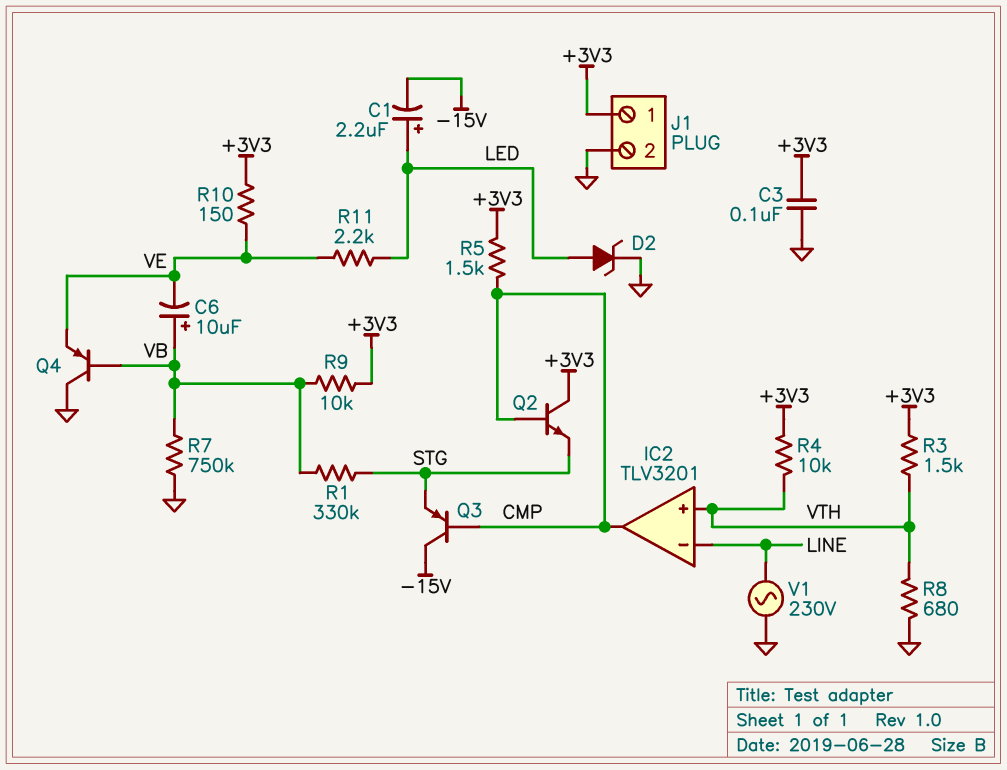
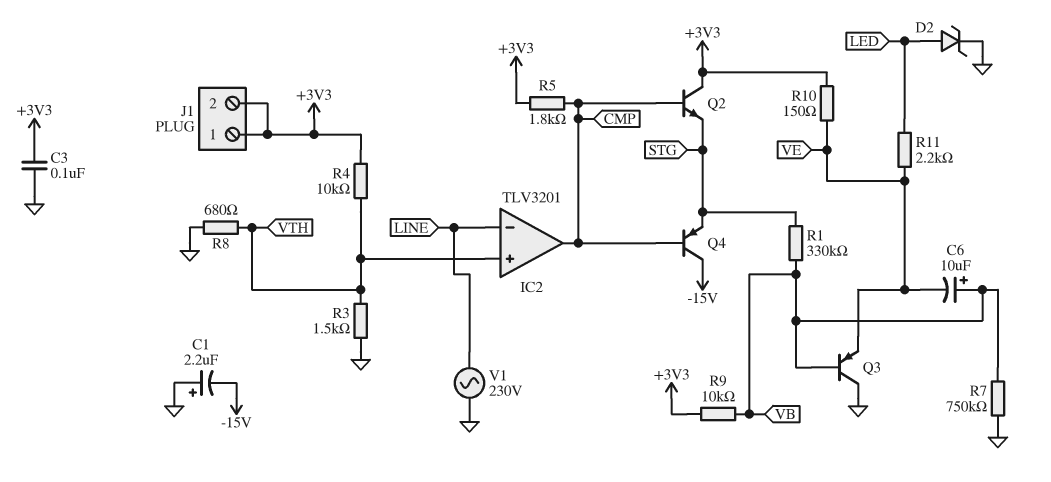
C1: 2.2uF (plus LED, minus -15V) -> 2.2uF (plus GND, minus -15V)
J1 pin 2: GND -> +3V3
Q3: PNP (B CMP, C -15V, E STG) -> PNP (B VB, C GND, E VE)
Q4: PNP (B VB, C GND, E VE) -> PNP (B CMP, C -15V, E STG)
R3: 1.5k (+3V3, VTH) -> 1.5k (GND, VTH)
R5: 1.5k (+3V3, CMP) -> 1.8k (+3V3, CMP)

